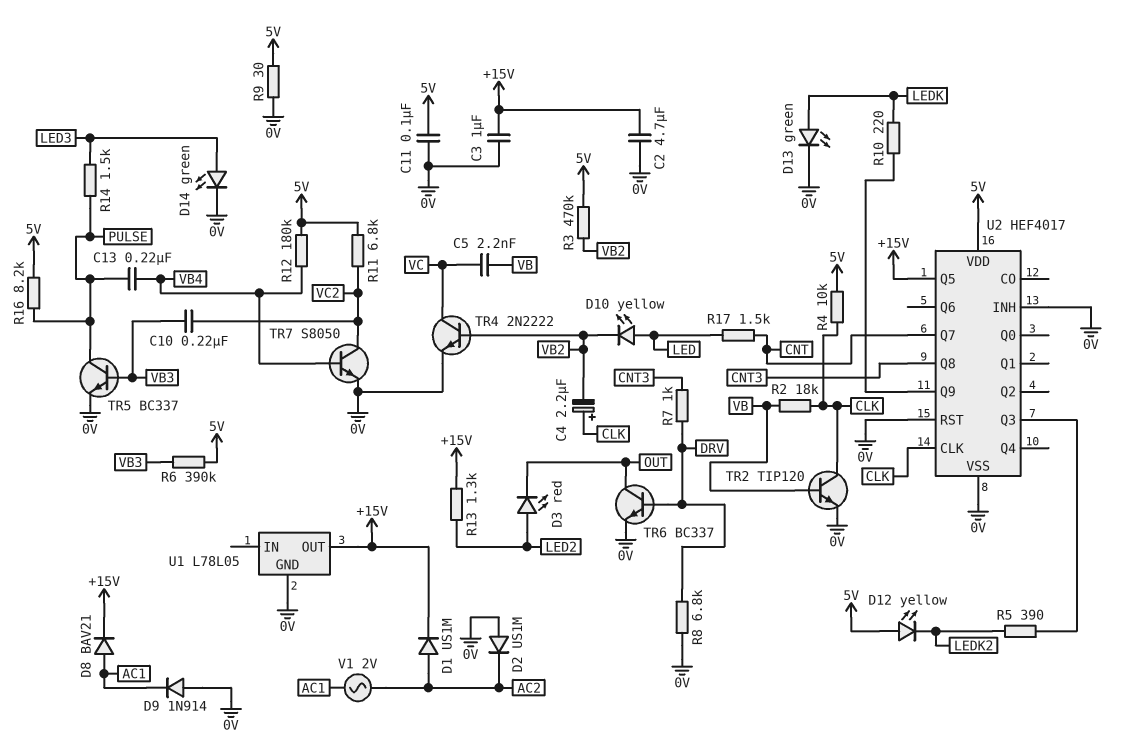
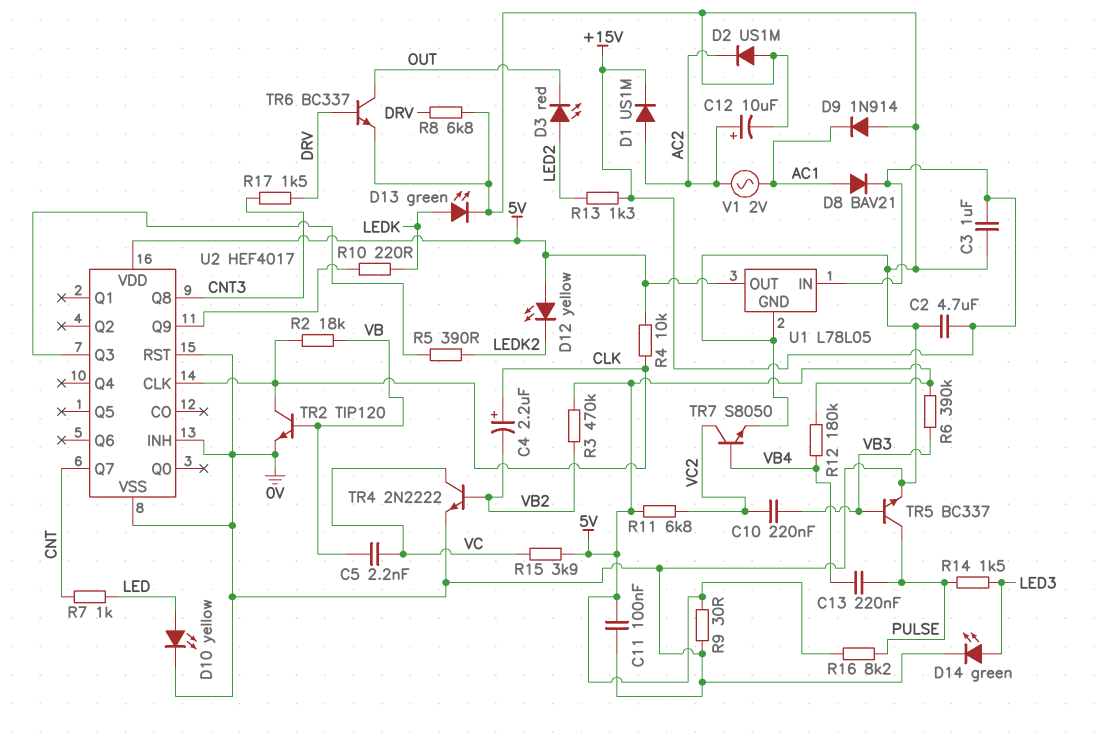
C12: none -> 10uF (plus AC2, minus 0V)
D10: LED yellow (A LED, K VB2) -> LED yellow (A LED, K 0V)
R7: 1k (CNT3, DRV) -> 1k (CNT, LED)
R15: none -> 3.9k (5V, VC)
R17: 1.5k (CNT, LED) -> 1.5k (CNT3, DRV)
U1 pin IN: none -> +15V
U1 pin OUT: +15V -> 5V
U2 pin Q5: +15V -> none

